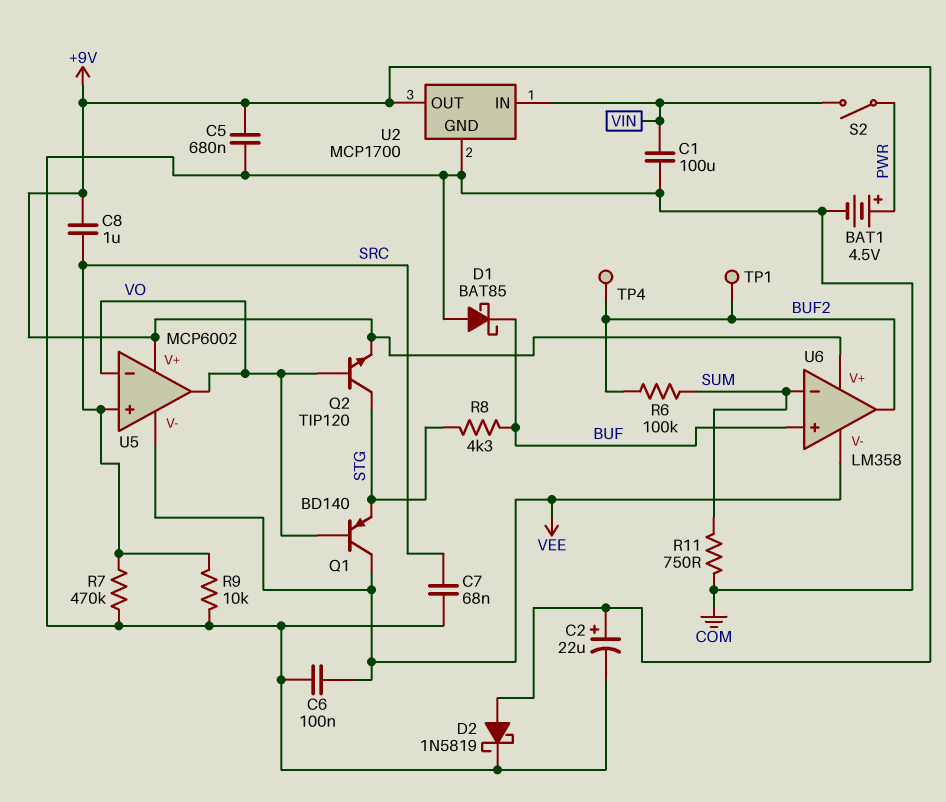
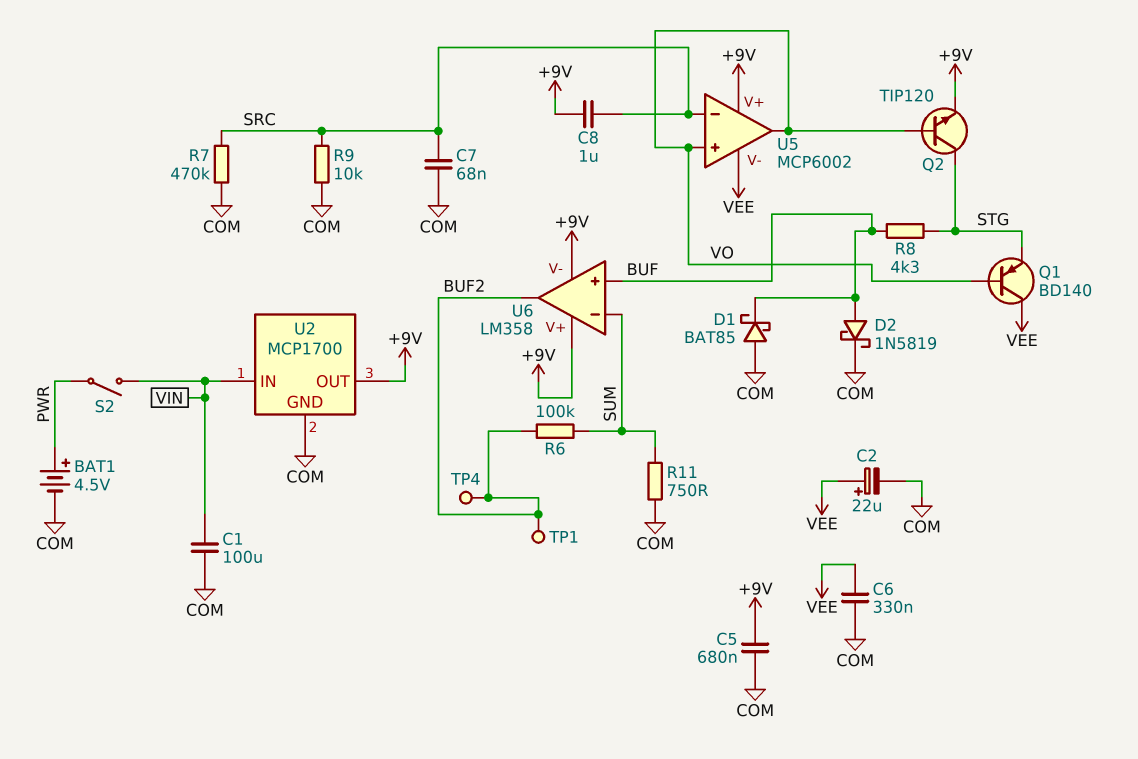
C2: 22uF (plus +9V, minus COM) -> 22uF (plus VEE, minus COM)
C6: 100nF (COM, VEE) -> 330nF (COM, VEE)
D2: schottky 1N5819 (A +9V, K COM) -> schottky 1N5819 (A BUF, K COM)
U5 pin in+: SRC -> VO
U5 pin in-: VO -> SRC
U6 pin V-: VEE -> +9V

